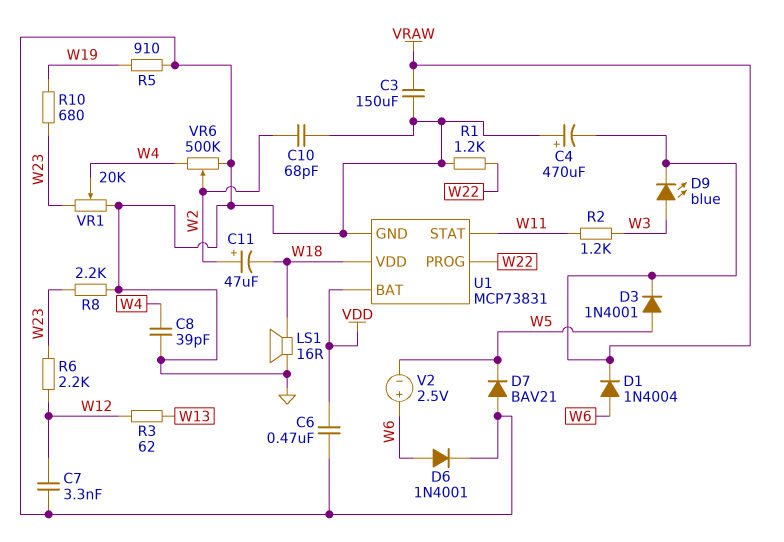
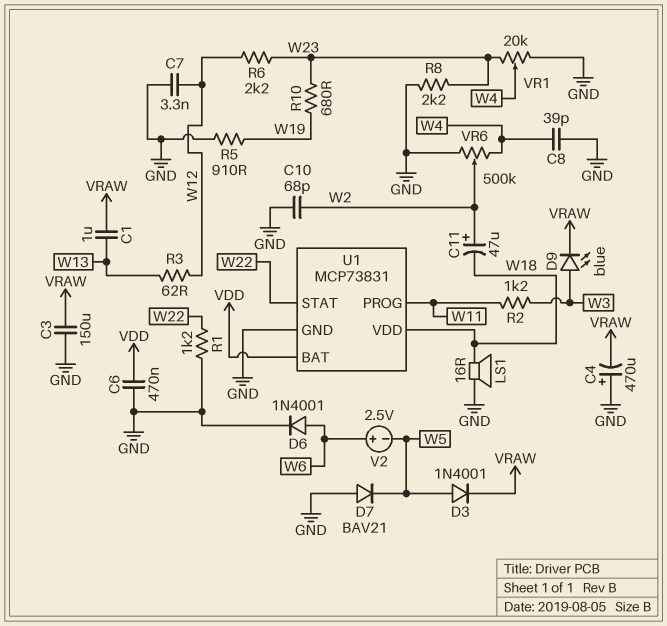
C1: none -> 1uF (VRAW, W13)
D1: diode 1N4004 (A W6, K VRAW) -> none
U1 pin PROG: W22 -> W11
U1 pin STAT: W11 -> W22

